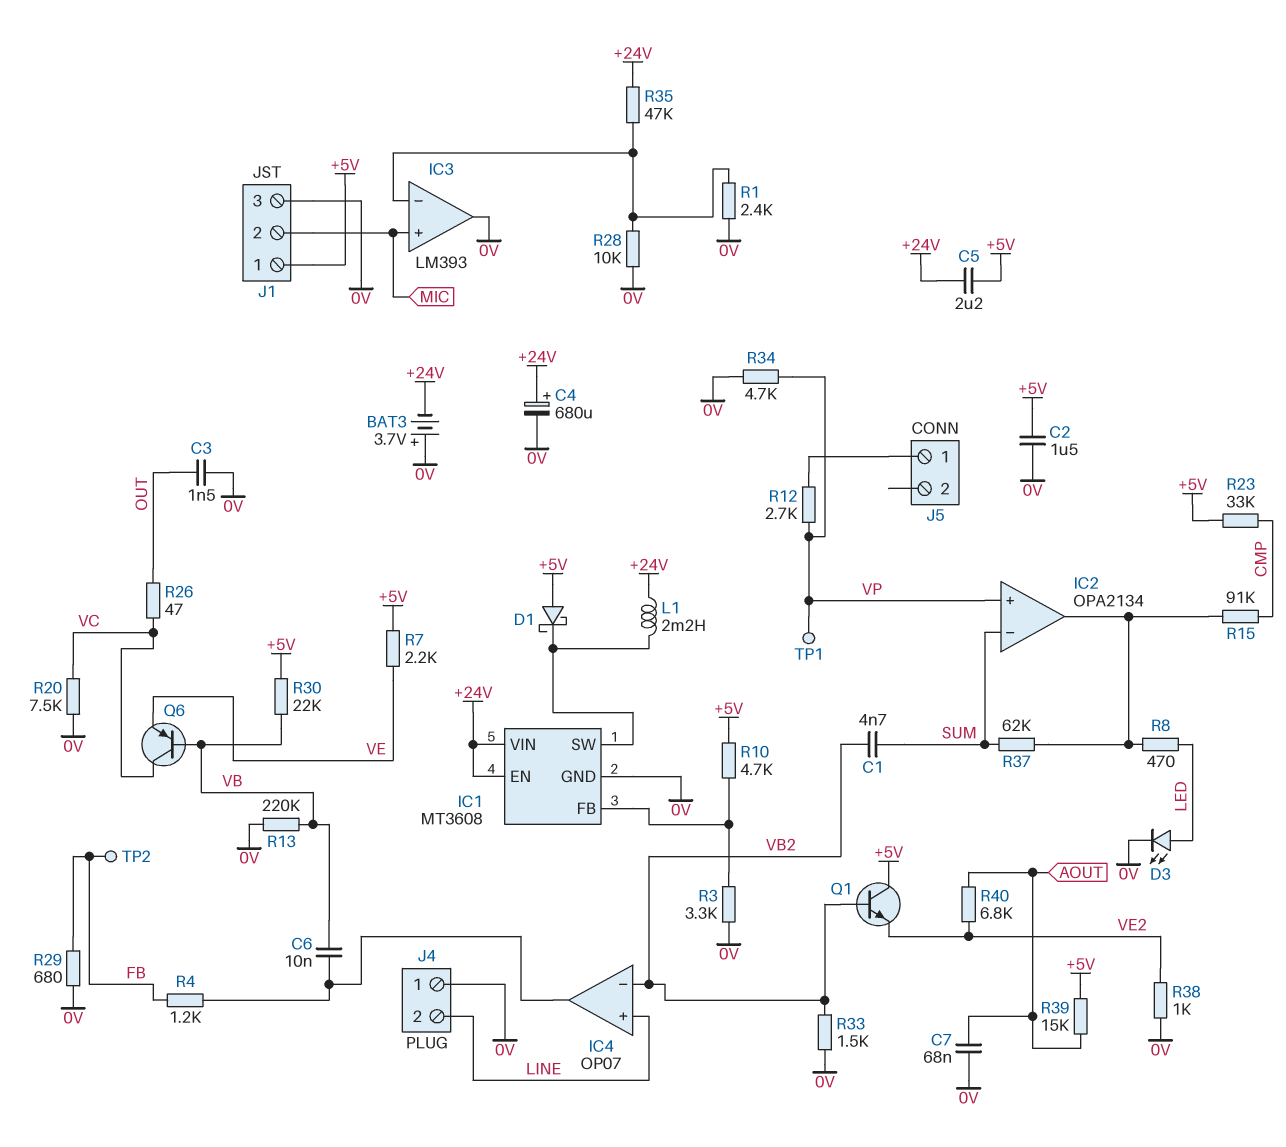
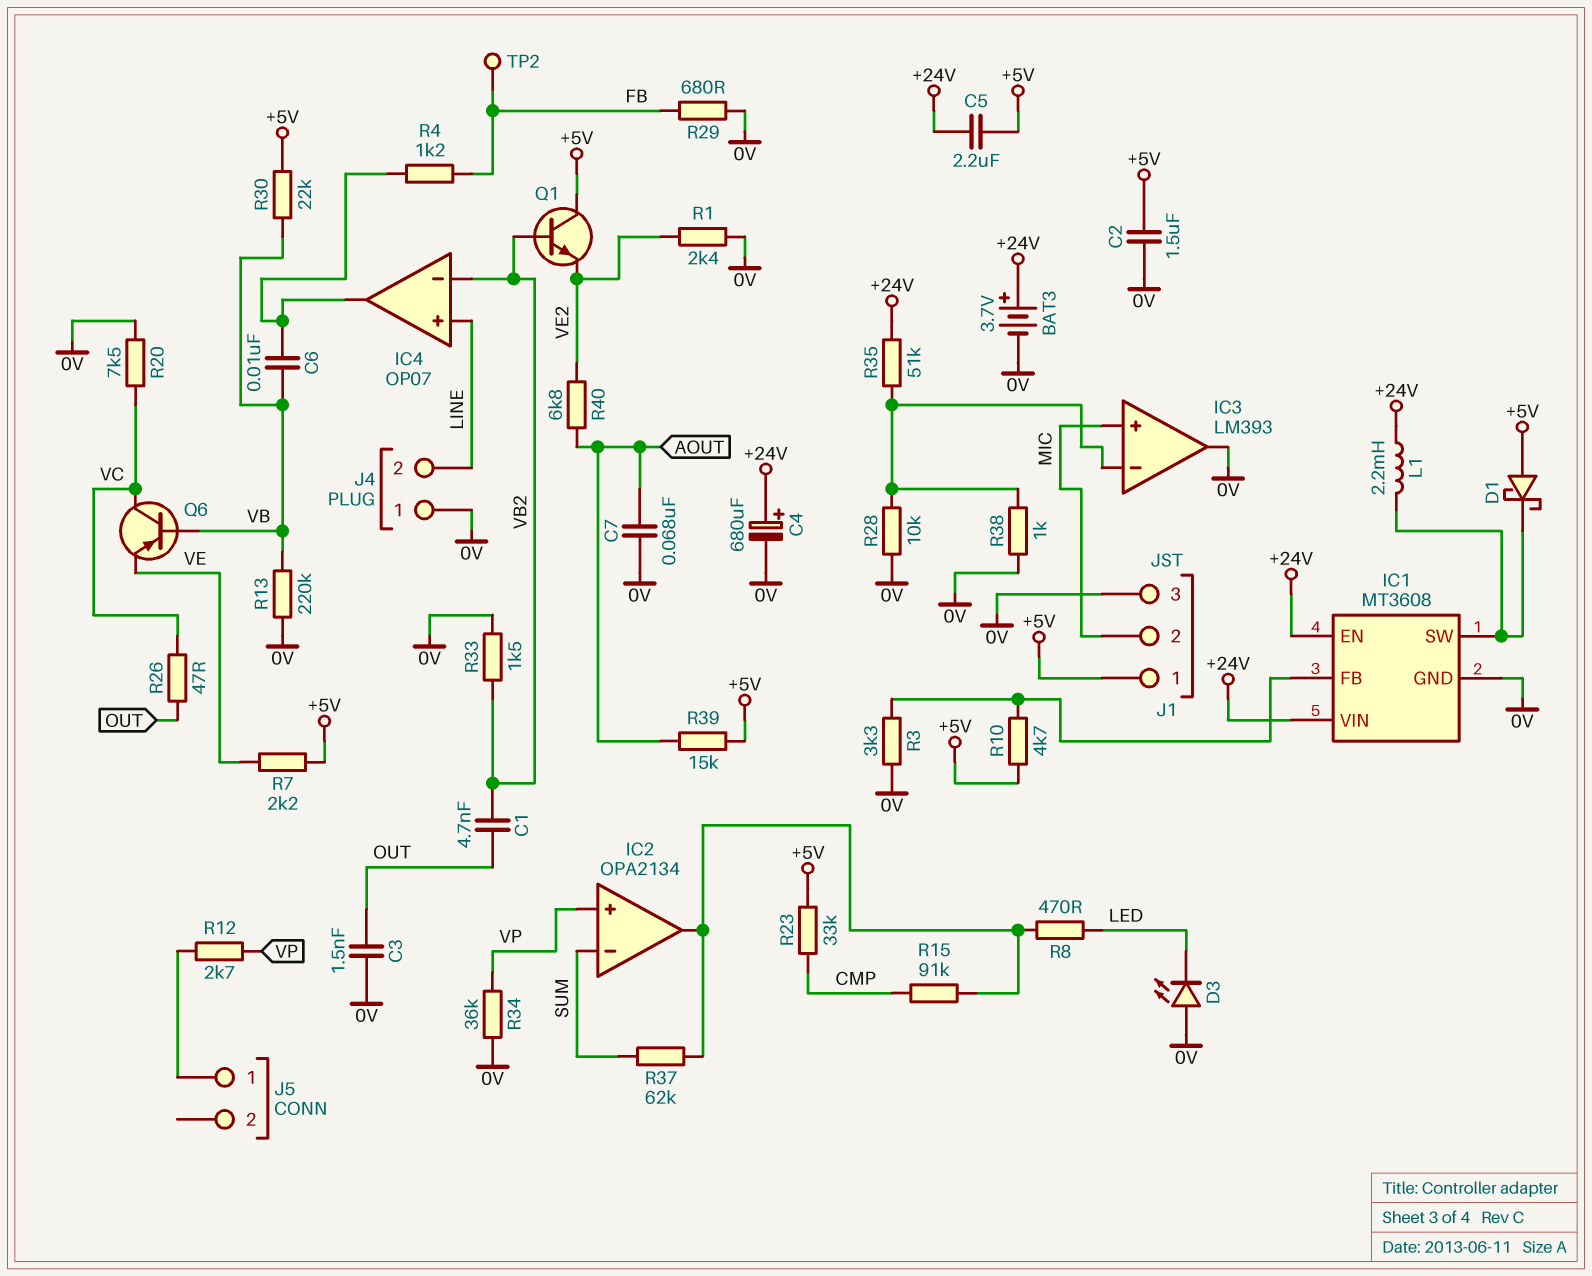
BAT3: 3.7V (plus 0V, minus +24V) -> 3.7V (plus +24V, minus 0V)
C1: 4.7nF (SUM, VB2) -> 4.7nF (OUT, VB2)
D3: LED (A LED, K 0V) -> LED (A 0V, K LED)
R1: 2.4k (0V, IC3/in-) -> 2.4k (0V, VE2)
R34: 4.7k (0V, VP) -> 36k (0V, VP)
R35: 47k (+24V, IC3/in-) -> 51k (+24V, IC3/in-)
R38: 1k (0V, VE2) -> 1k (0V, IC3/in-)
TP1: test point (VP) -> none

